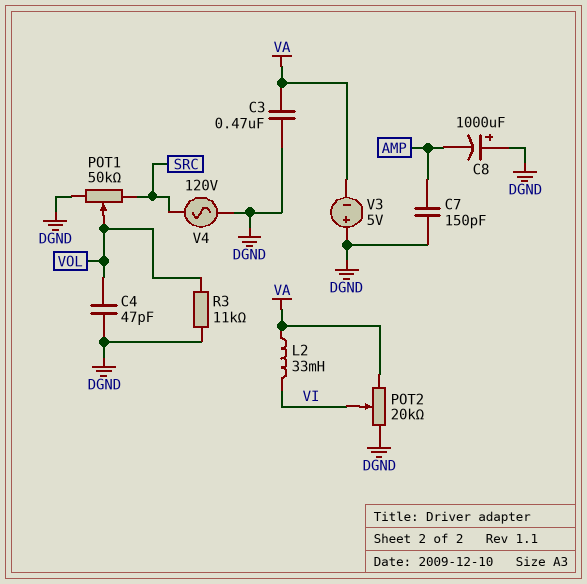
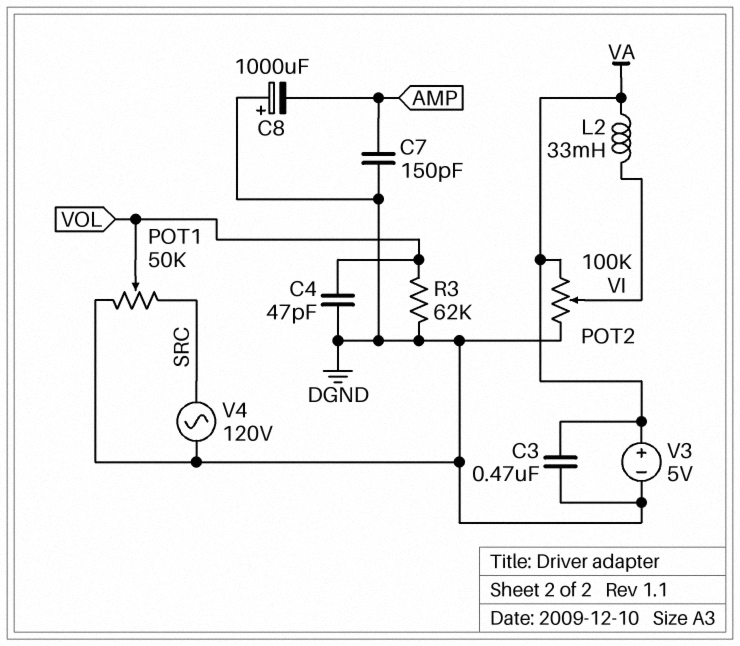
POT2: 20k (DGND, VA, wiper VI) -> 100k (DGND, VA, wiper VI)
R3: 11k (DGND, VOL) -> 62k (DGND, VOL)
V3: 5V (plus DGND, minus VA) -> 5V (plus VA, minus DGND)

